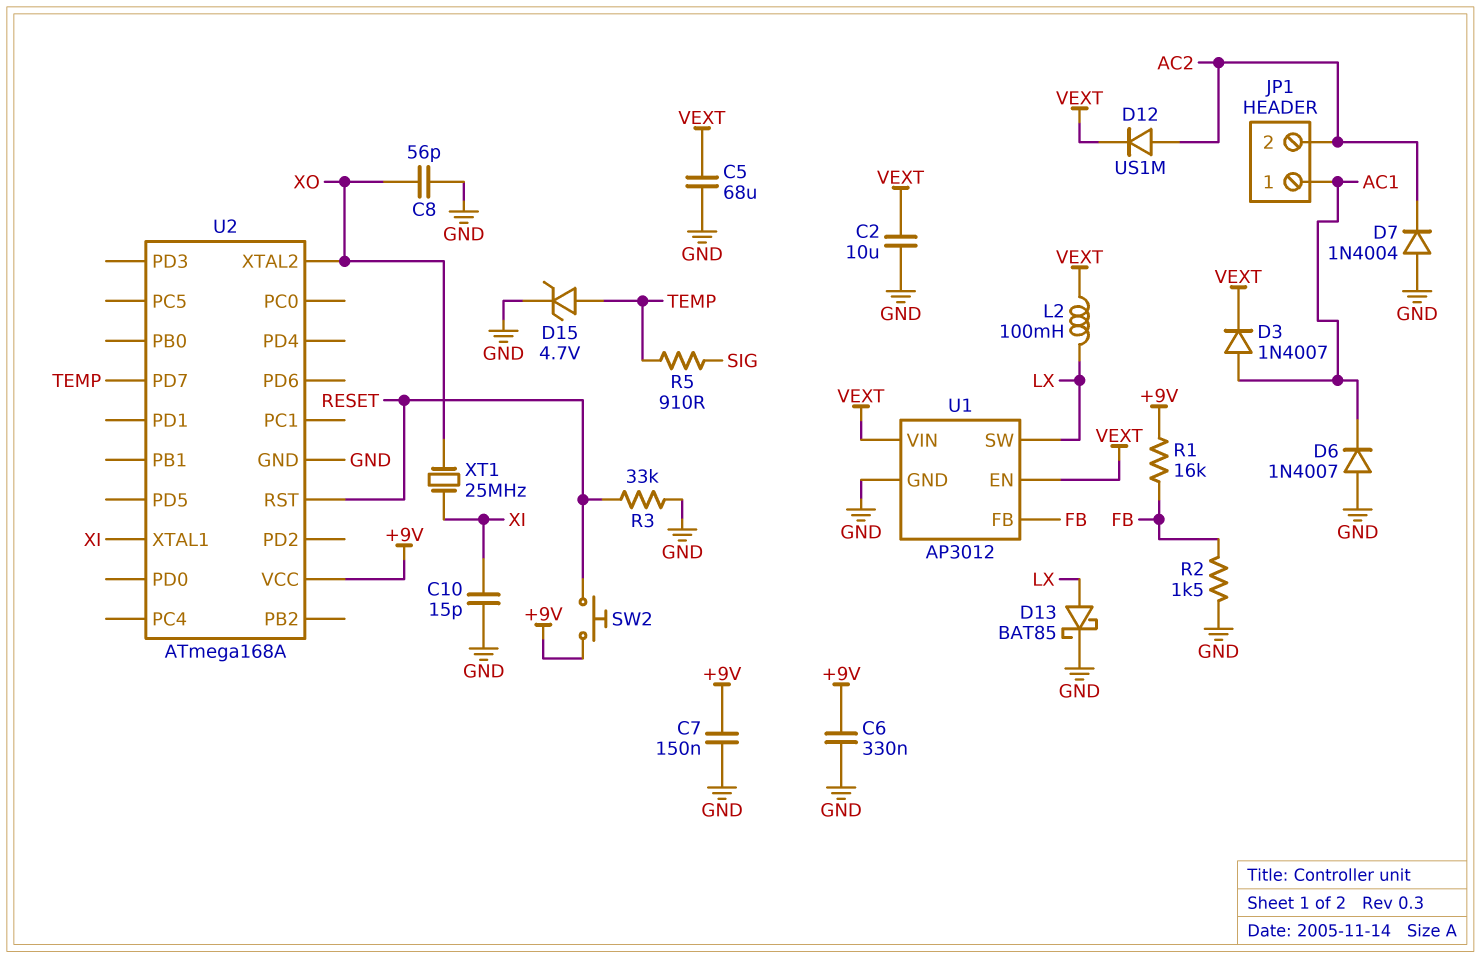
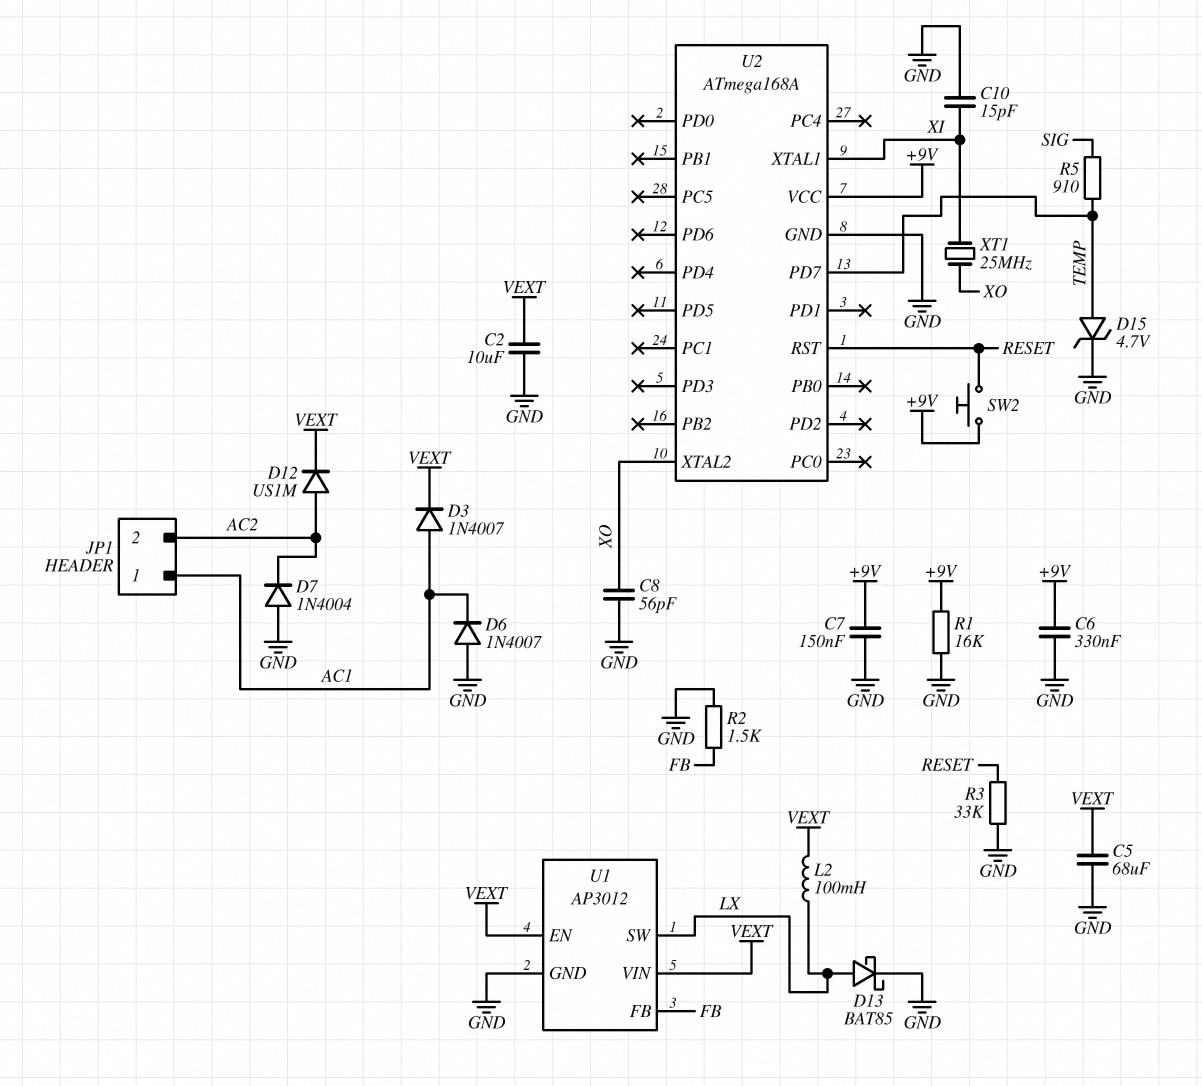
R1: 16k (+9V, FB) -> 16k (+9V, GND)

